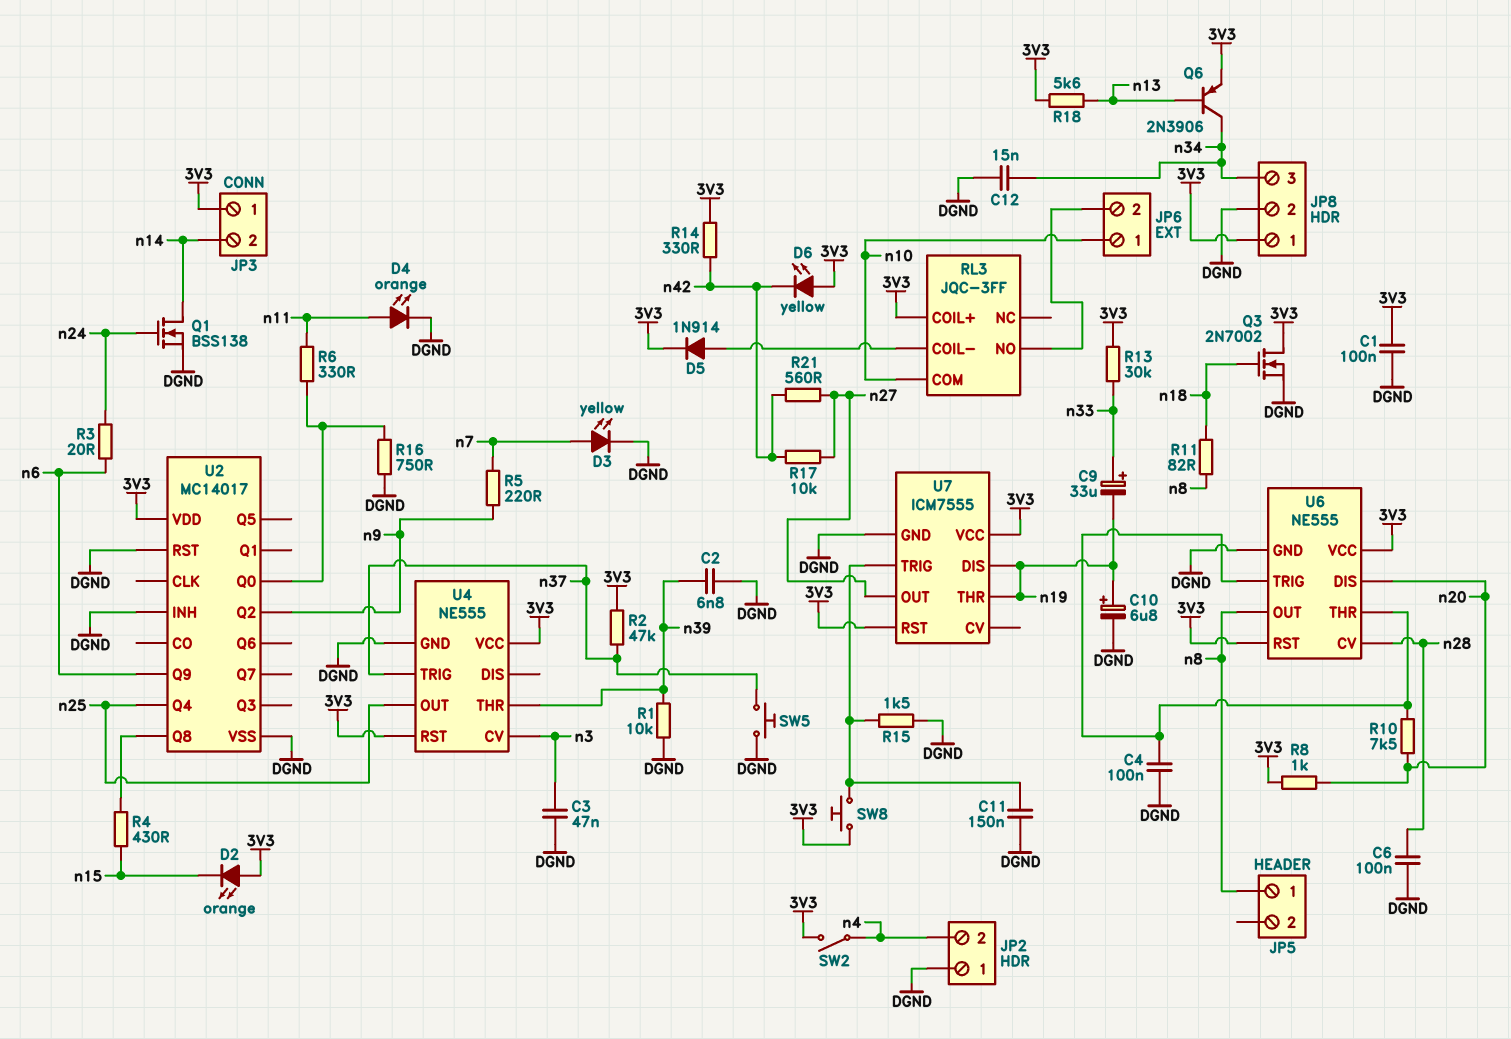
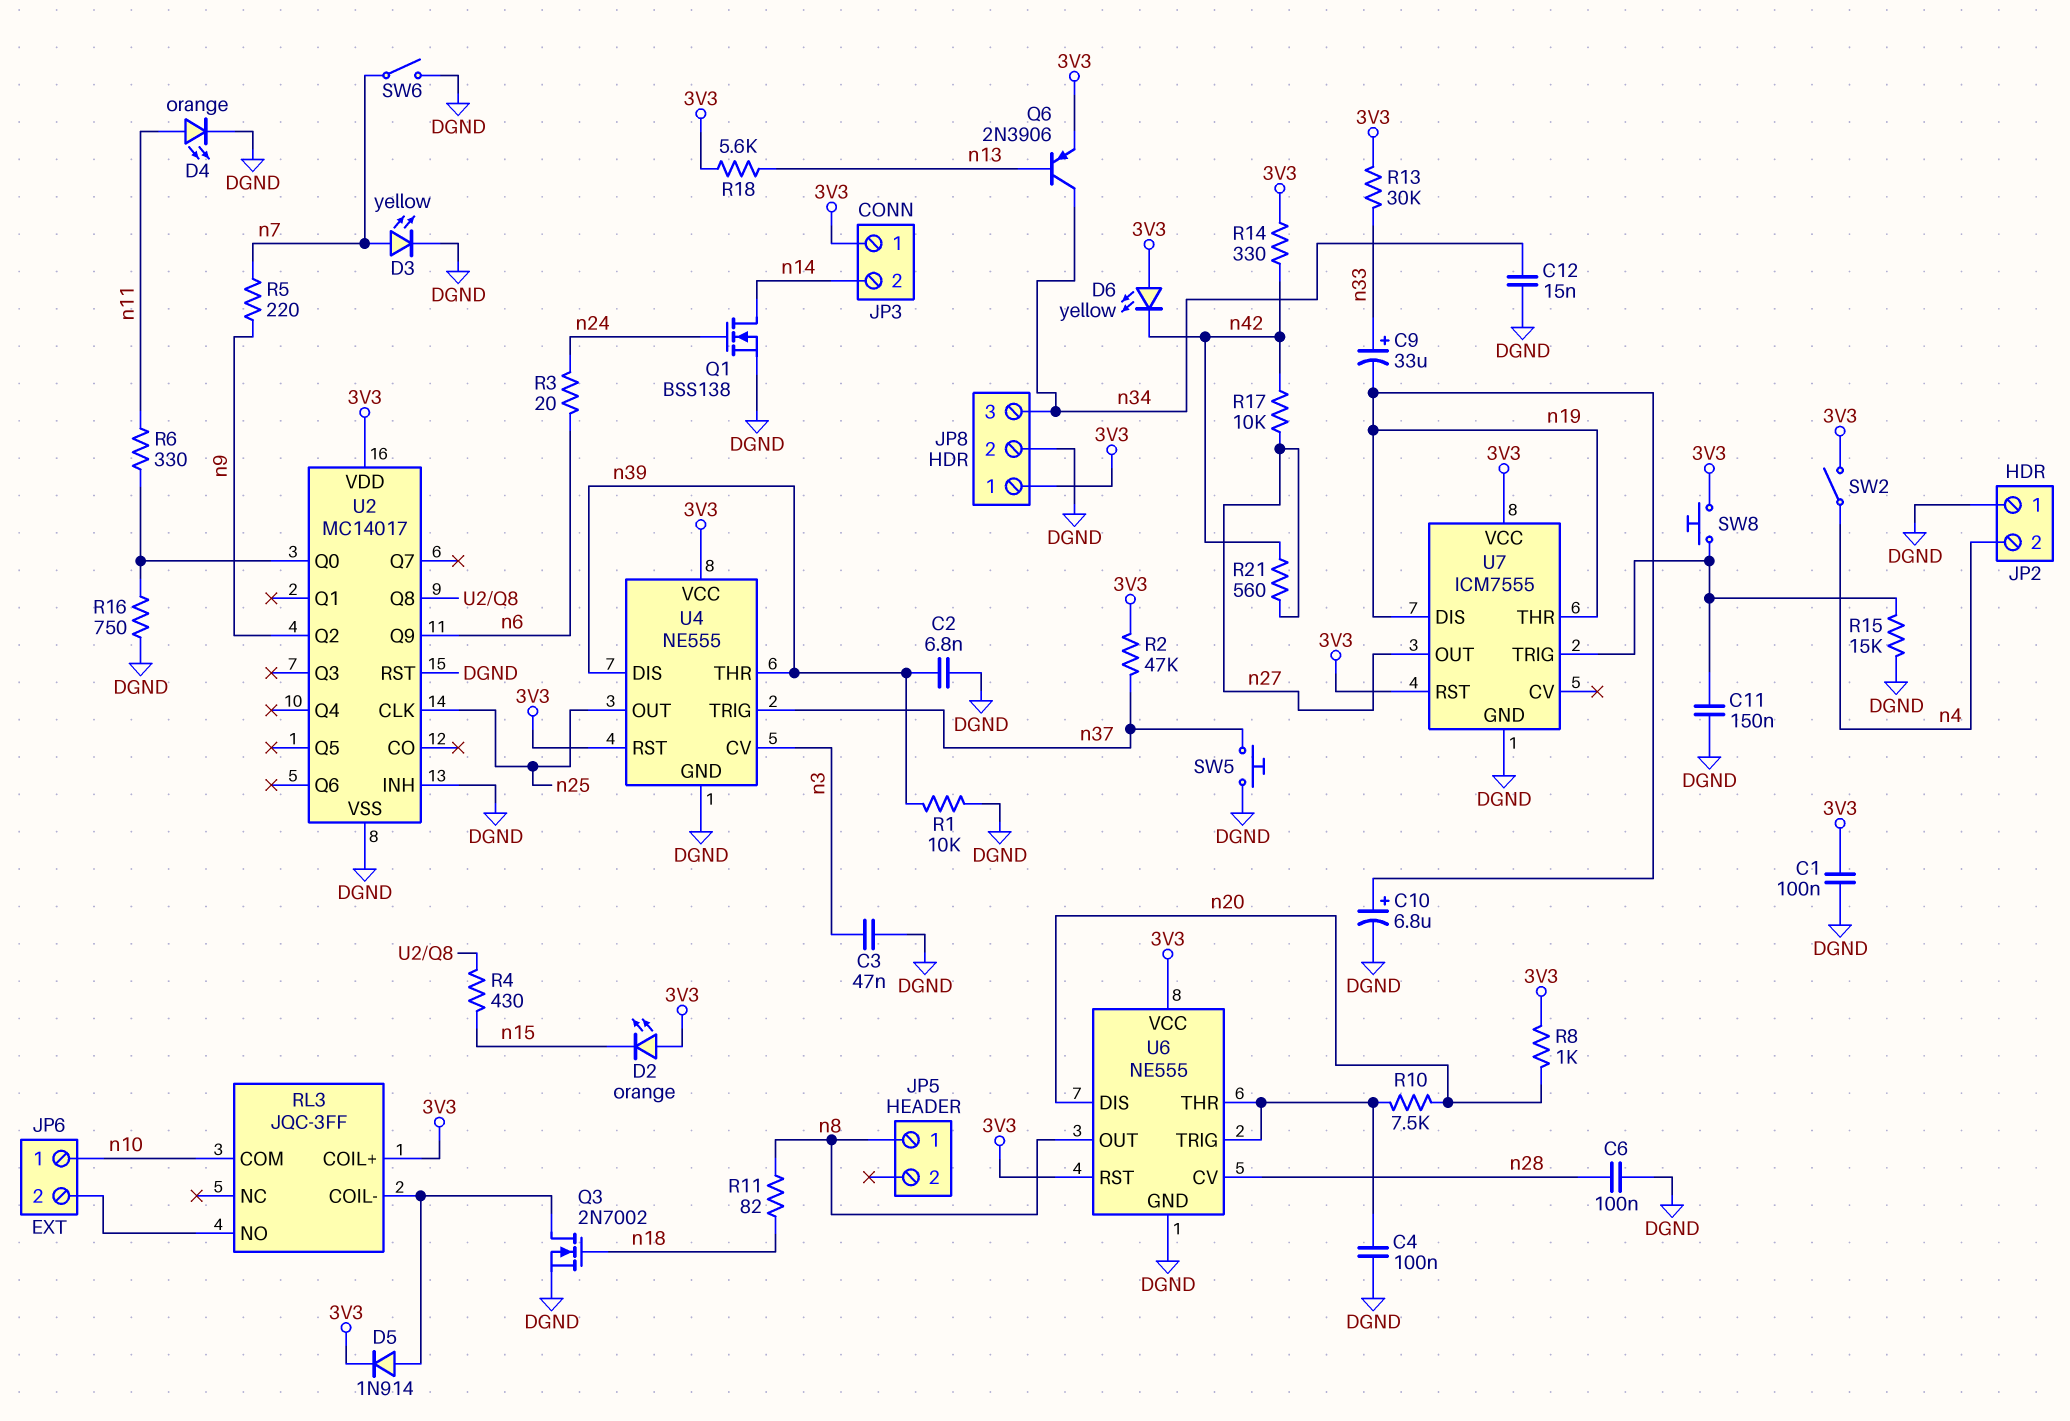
Q3: NMOS 2N7002 (G n18, D 3V3, S DGND) -> NMOS 2N7002 (G n18, D RL3/COIL-, S DGND)
R15: 1.5k (DGND, U7/TRIG) -> 15k (DGND, U7/TRIG)
SW6: none -> switch (DGND, n7)
U2 pin CLK: none -> n25
U2 pin Q4: n25 -> none
U4 pin DIS: none -> n39

